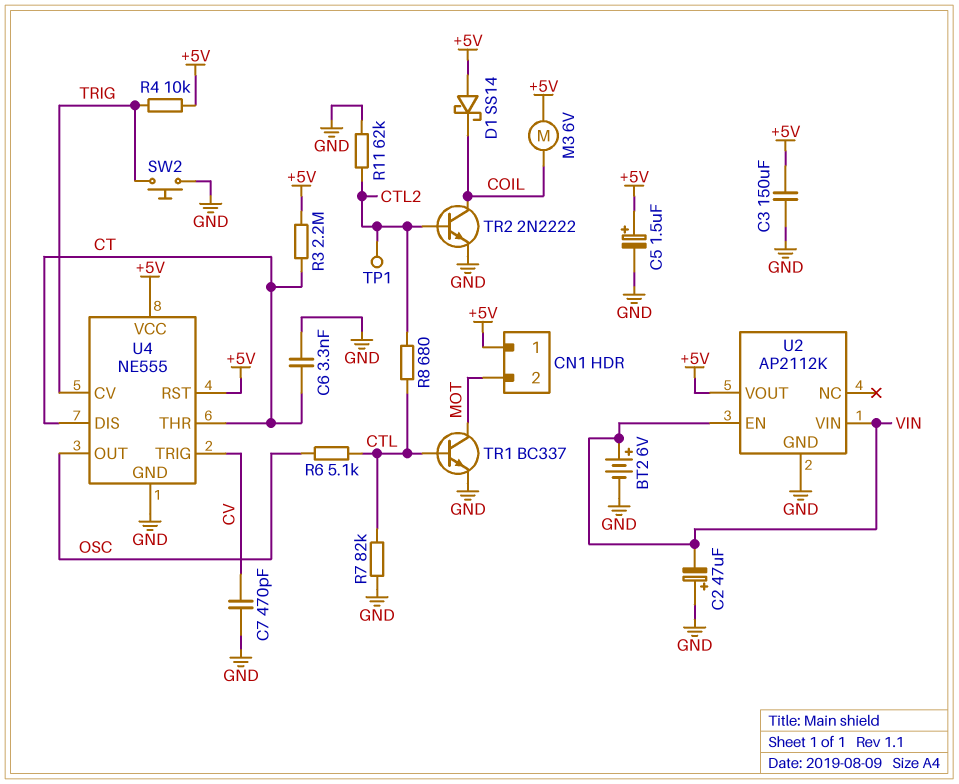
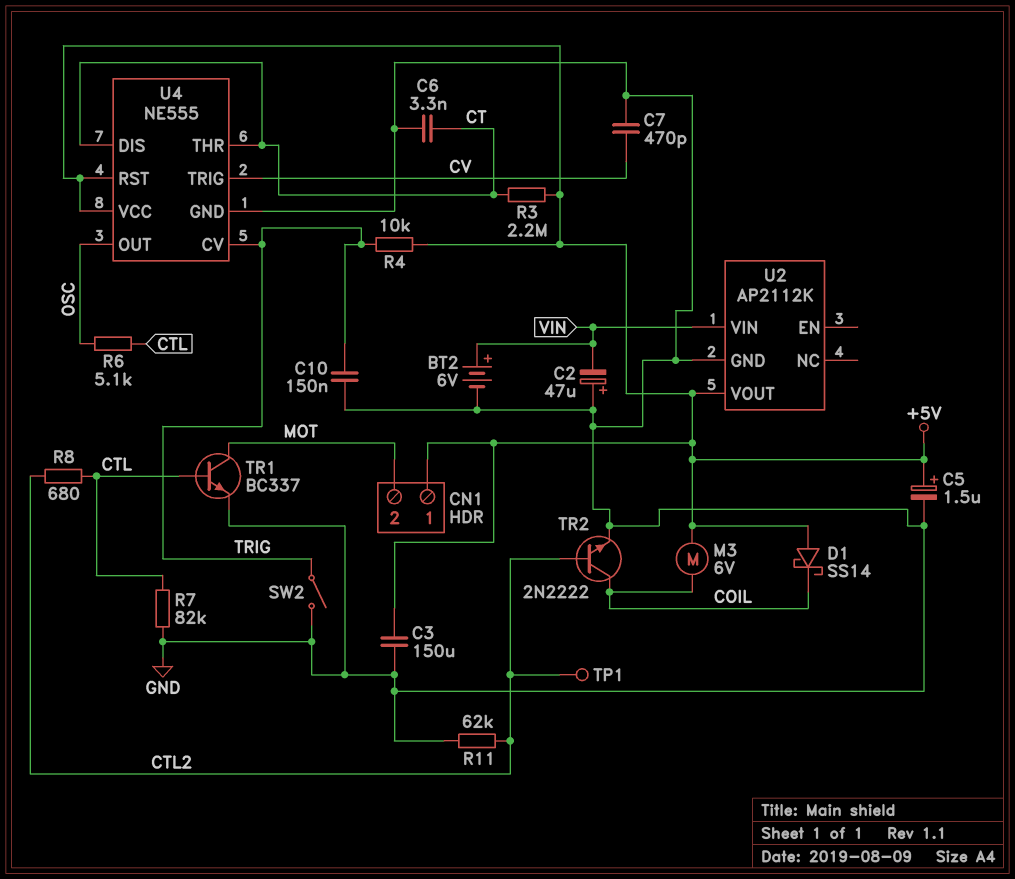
C10: none -> 150nF (GND, TRIG)
SW2: button (GND, TRIG) -> switch (GND, TRIG)
U2 pin EN: VIN -> none

